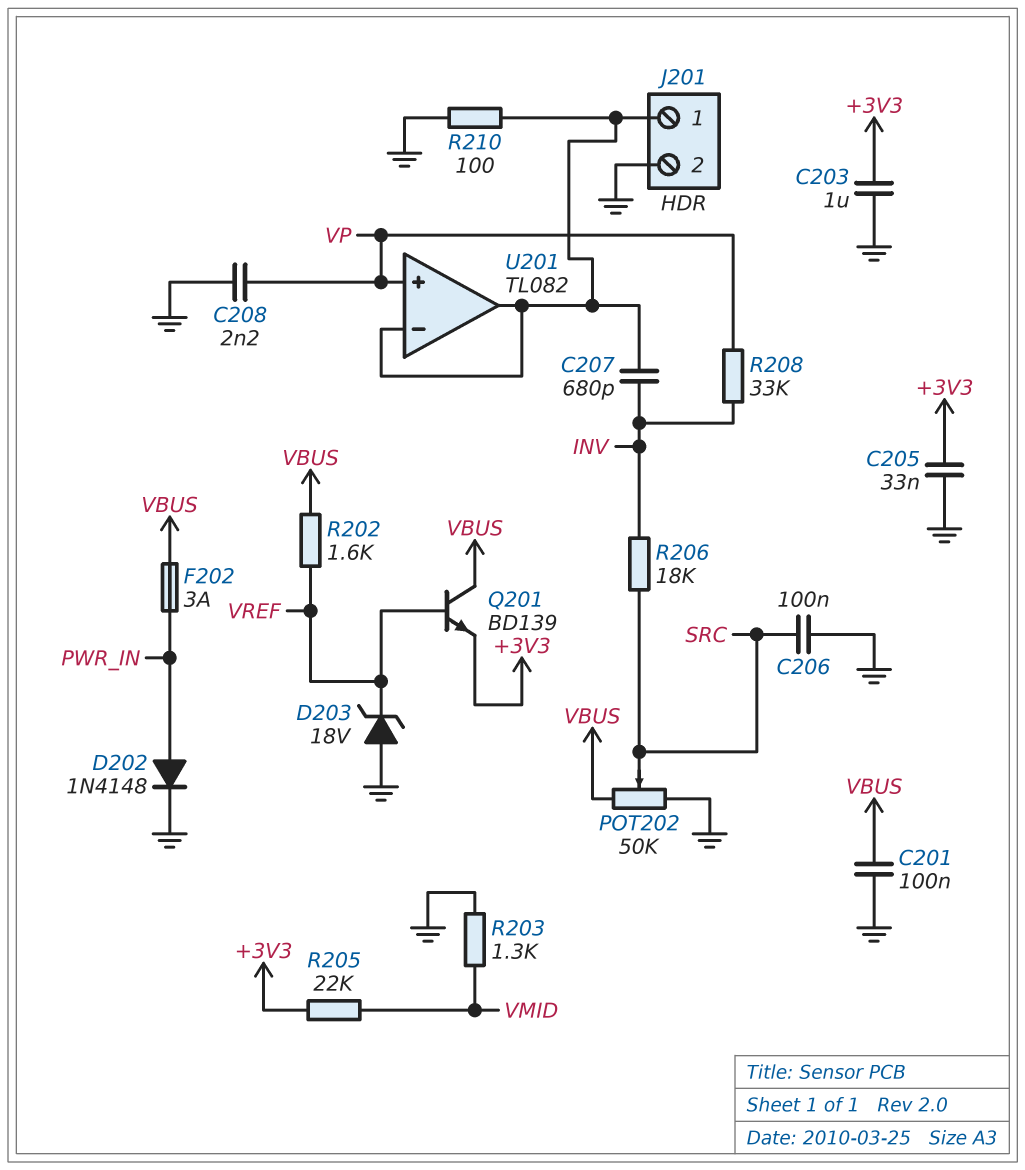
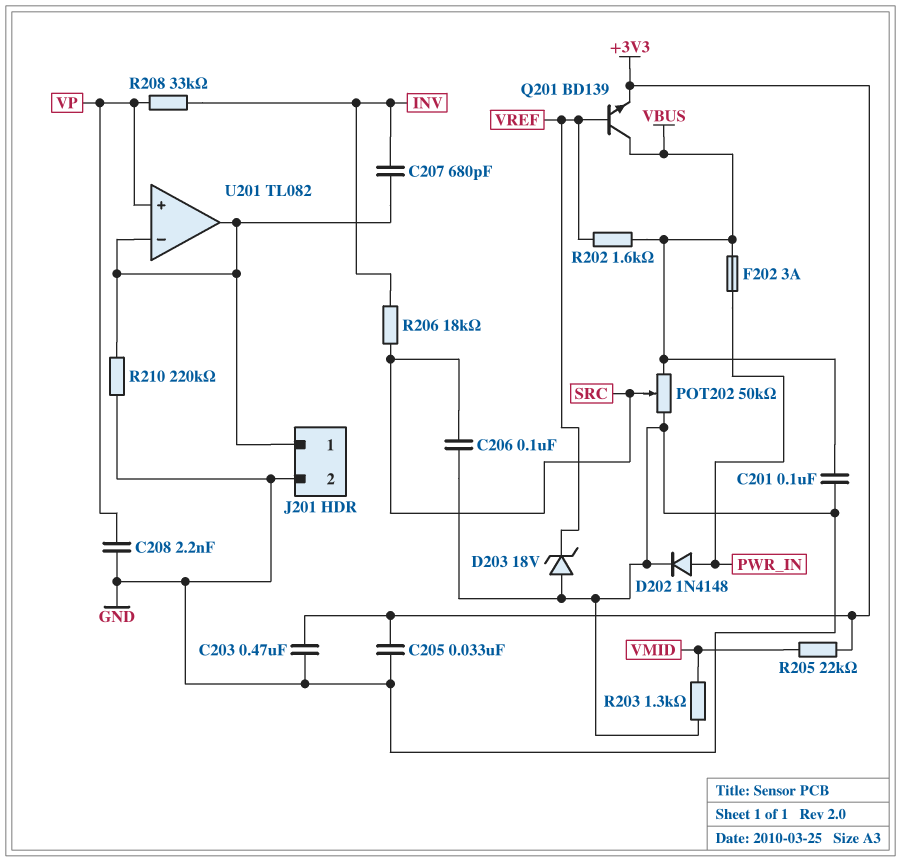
C203: 1uF (+3V3, GND) -> 470nF (+3V3, GND)
R210: 100 (GND, J201/1) -> 220k (GND, J201/1)

